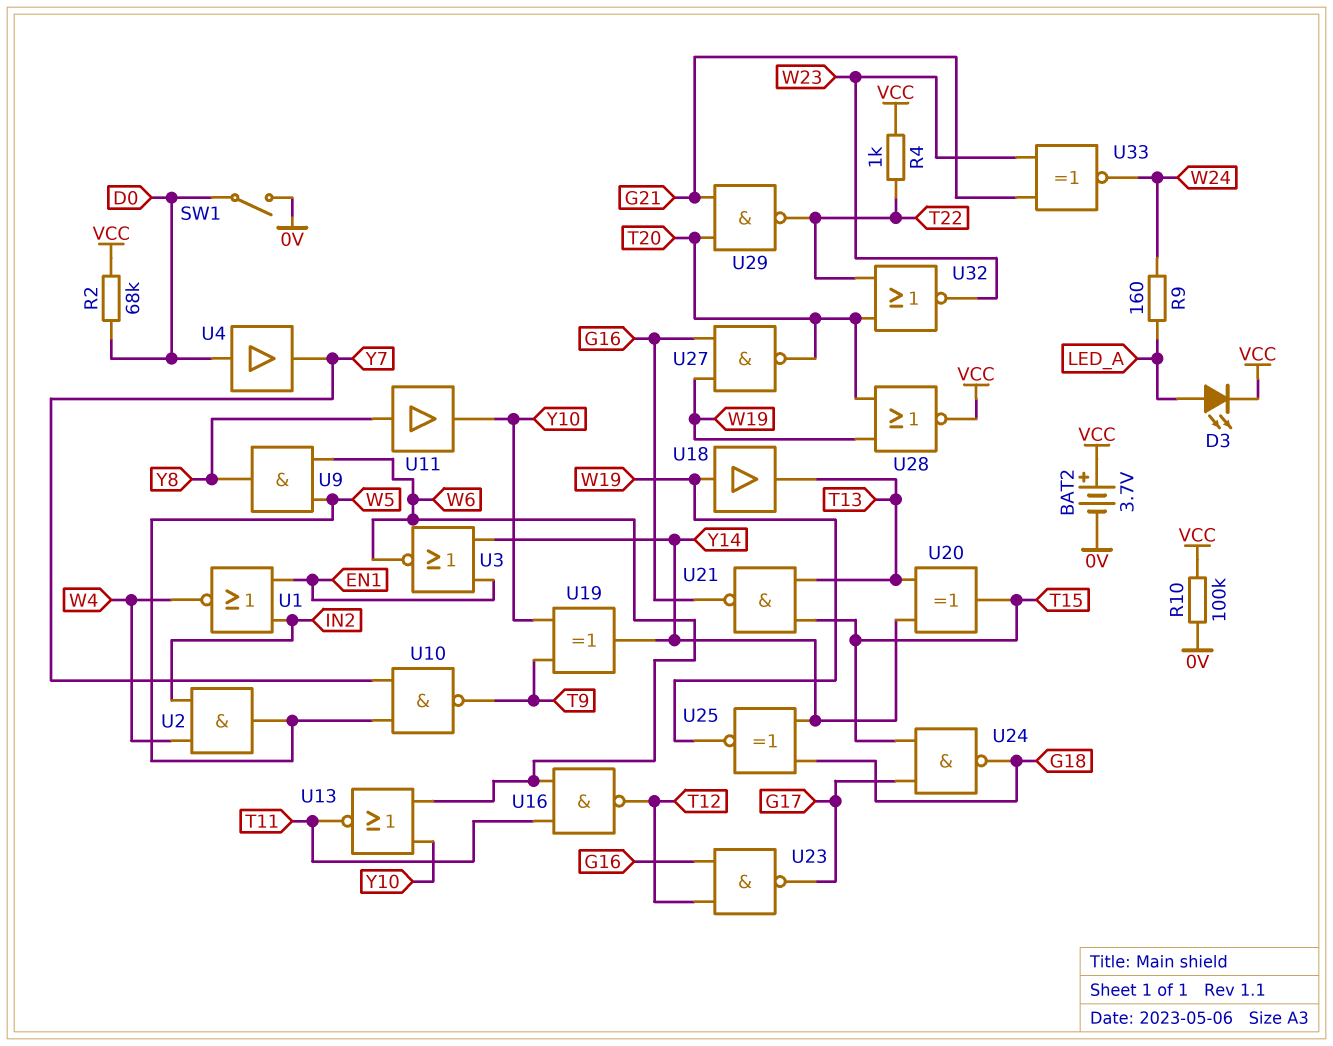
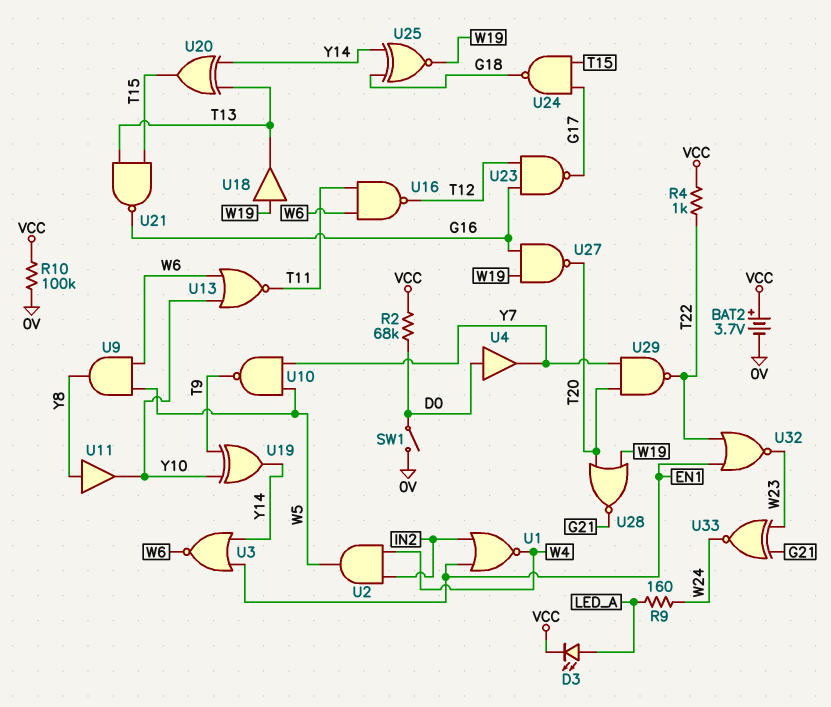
U28: NOR (in T20, in W19, out VCC) -> NOR (in T20, in W19, out G21)
U29: NAND (in G21, in T20, out T22) -> NAND (in T20, in Y7, out T22)
U32: NOR (in T20, in T22, out W23) -> NOR (in EN1, in T22, out W23)

